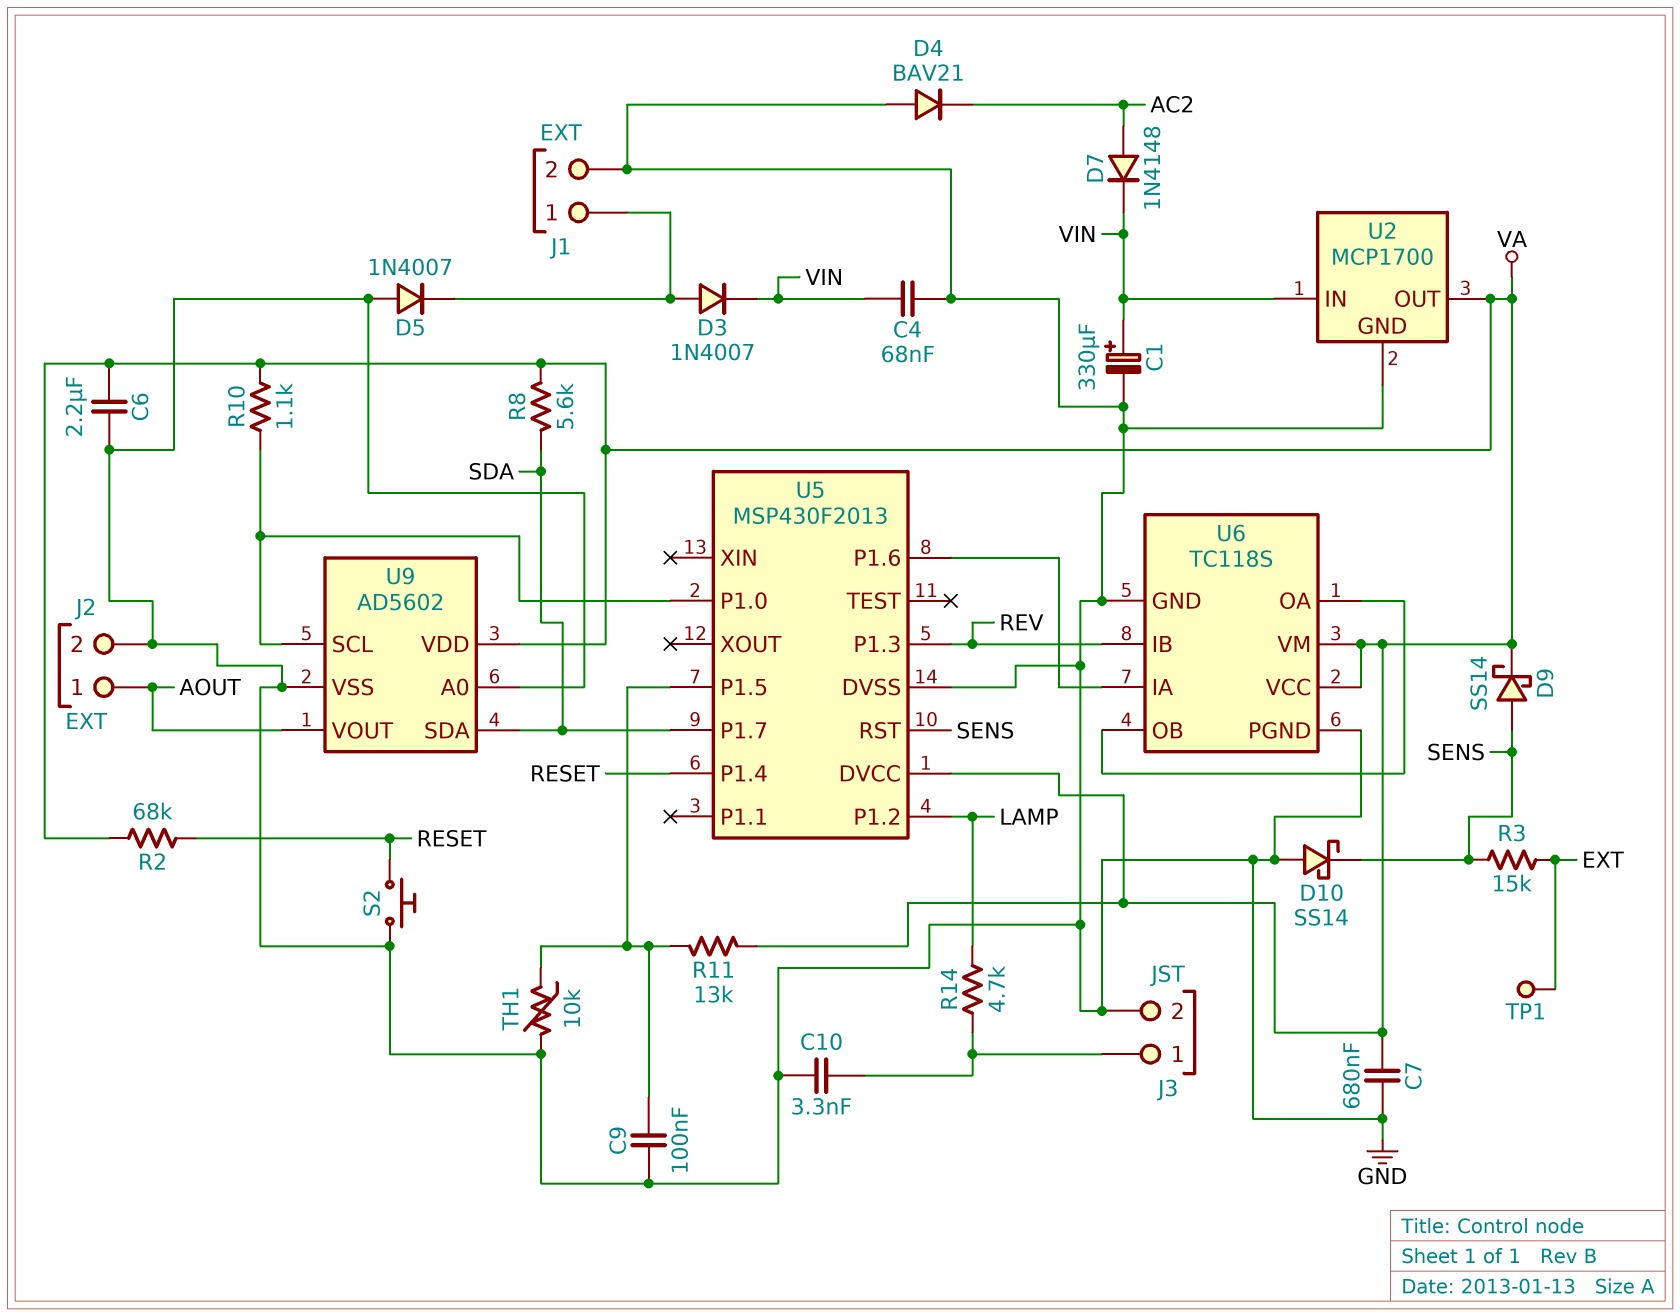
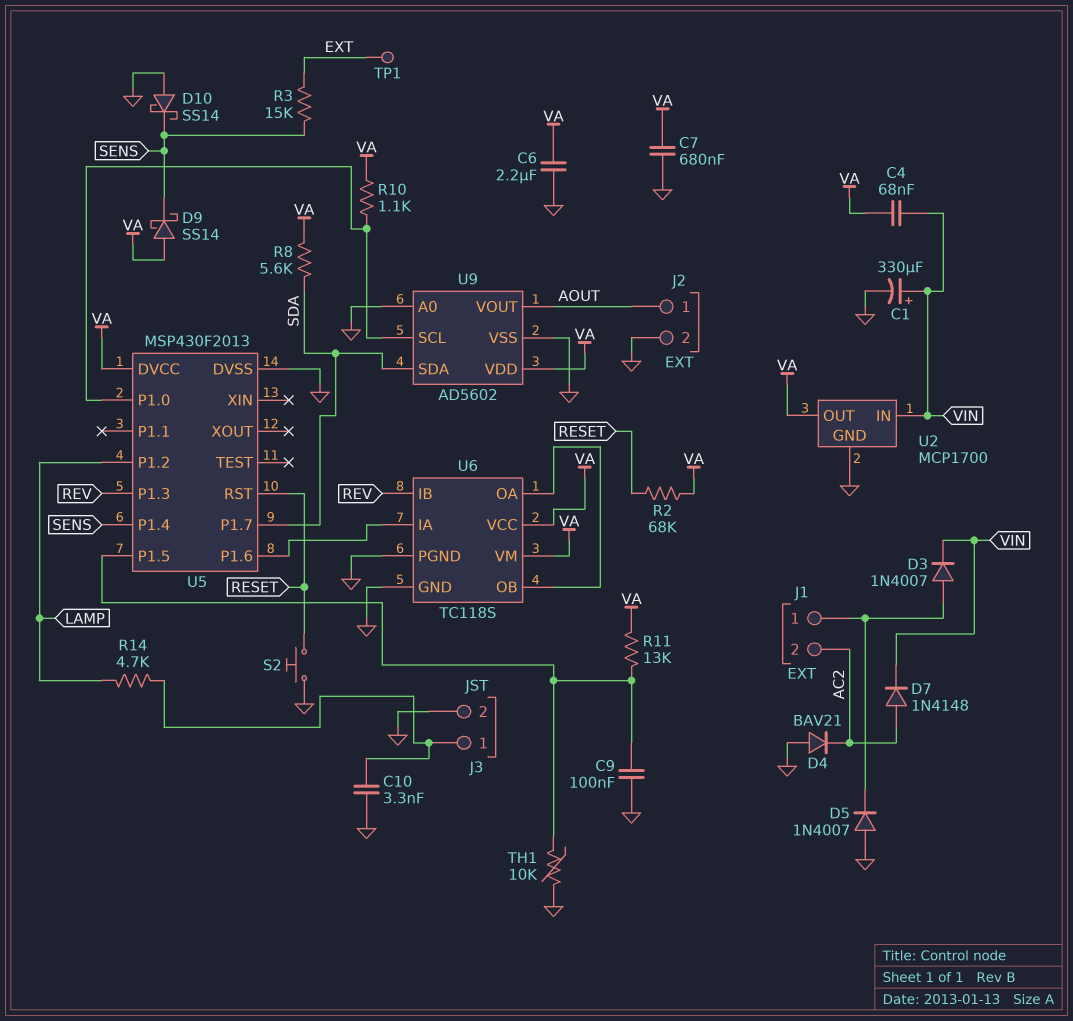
C4: 68nF (GND, VIN) -> 68nF (VA, VIN)
D9: schottky SS14 (A SENS, K VA) -> schottky SS14 (A VA, K SENS)
J1 pin 2: GND -> AC2
U5 pin P1.4: RESET -> SENS
U5 pin RST: SENS -> RESET

